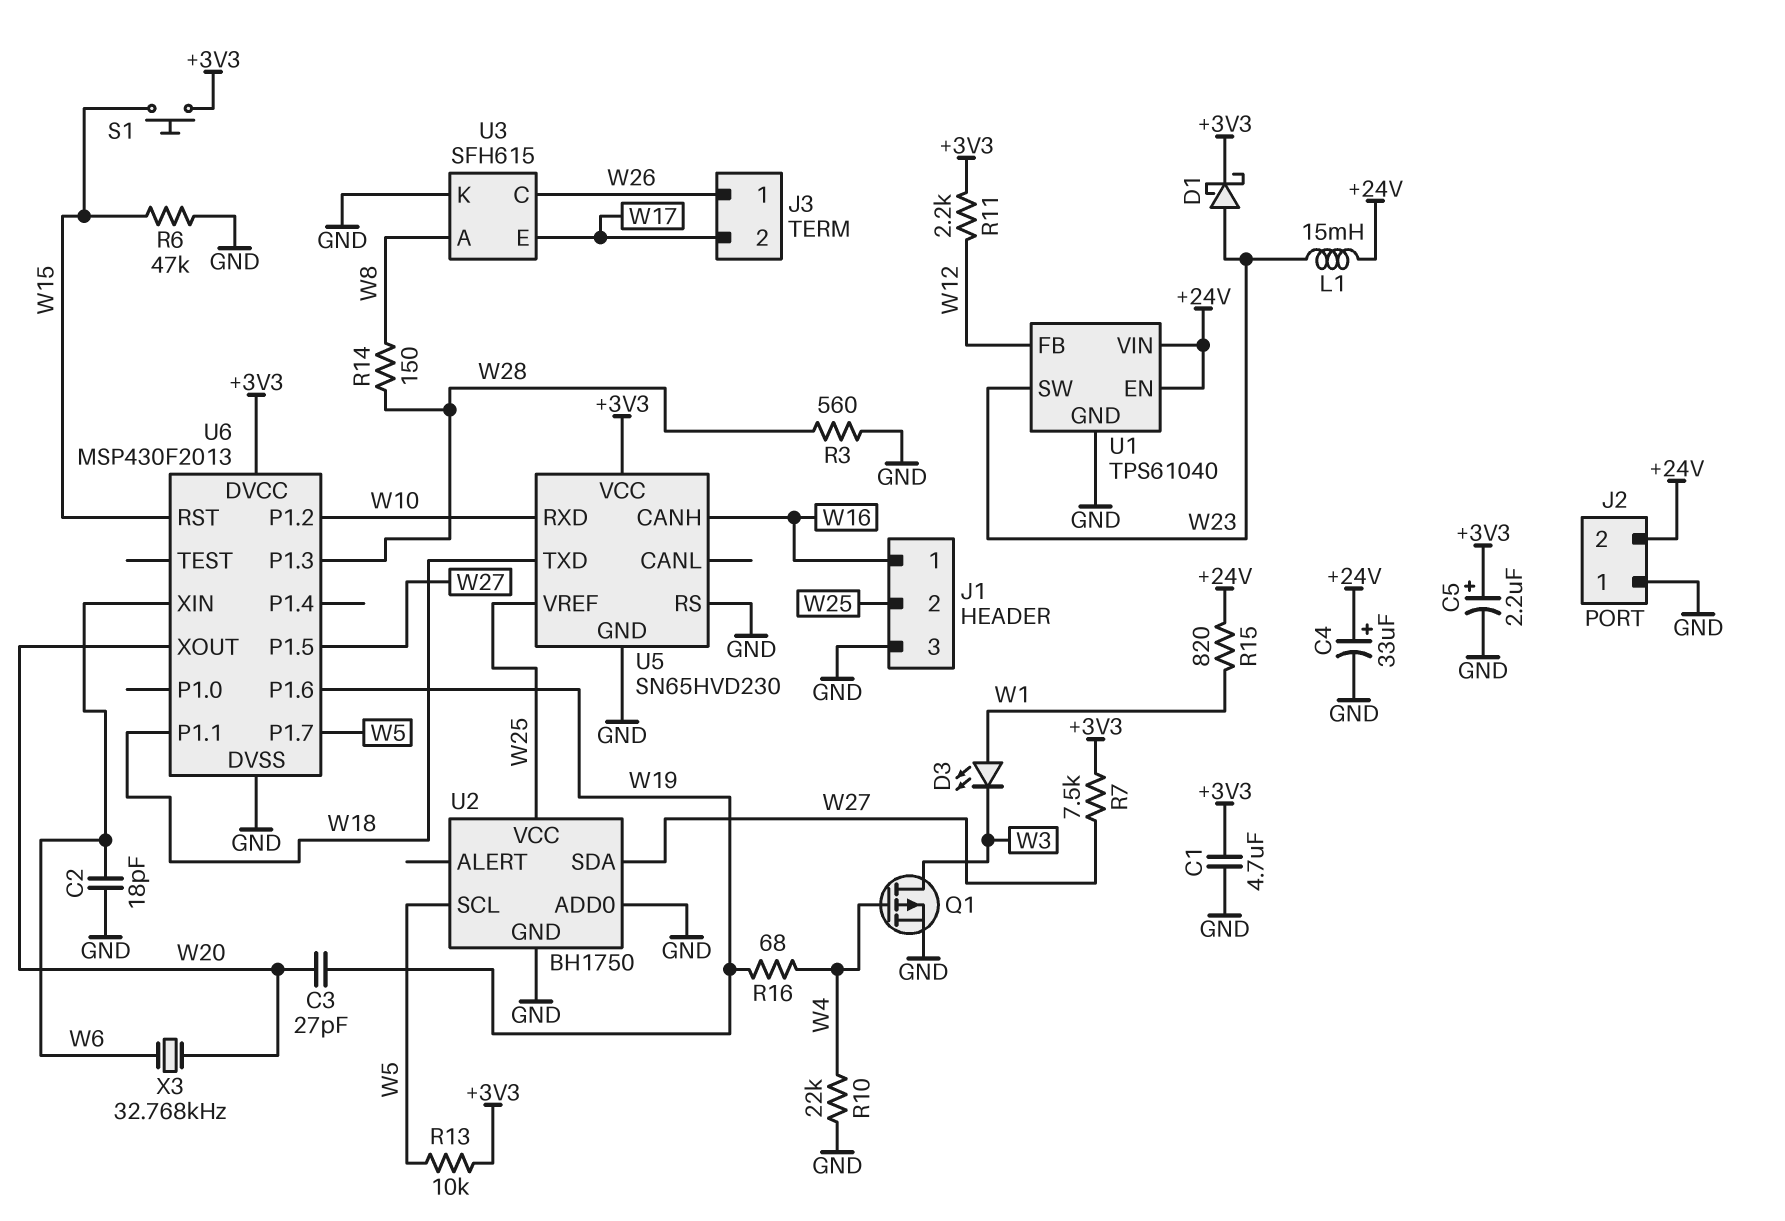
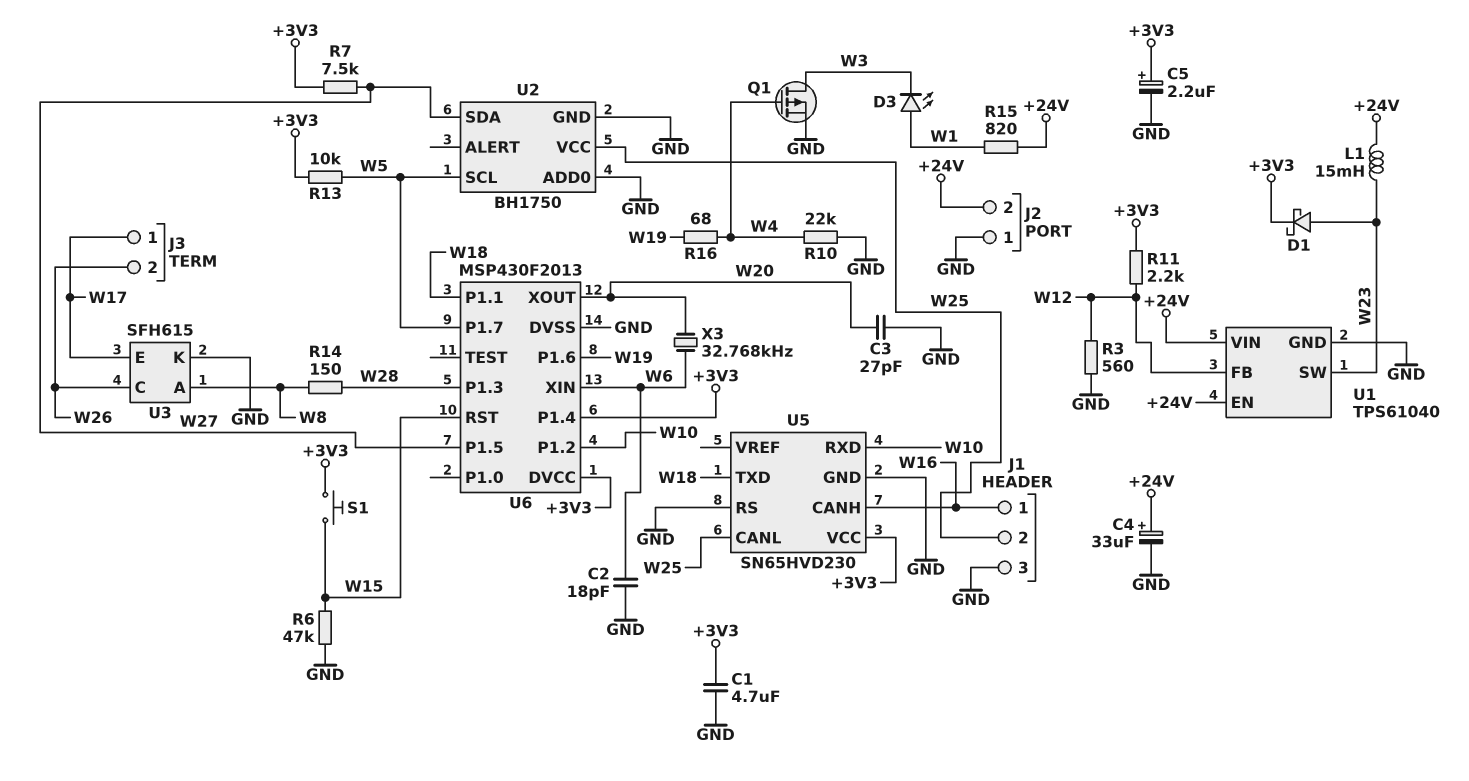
C3: 27pF (W19, W20) -> 27pF (GND, W20)
J3 pin 1: W26 -> W17
J3 pin 2: W17 -> W26
R3: 560 (GND, W28) -> 560 (GND, W12)
U5 pin CANL: none -> W25
U5 pin VREF: W25 -> none
U6 pin P1.4: none -> +3V3

